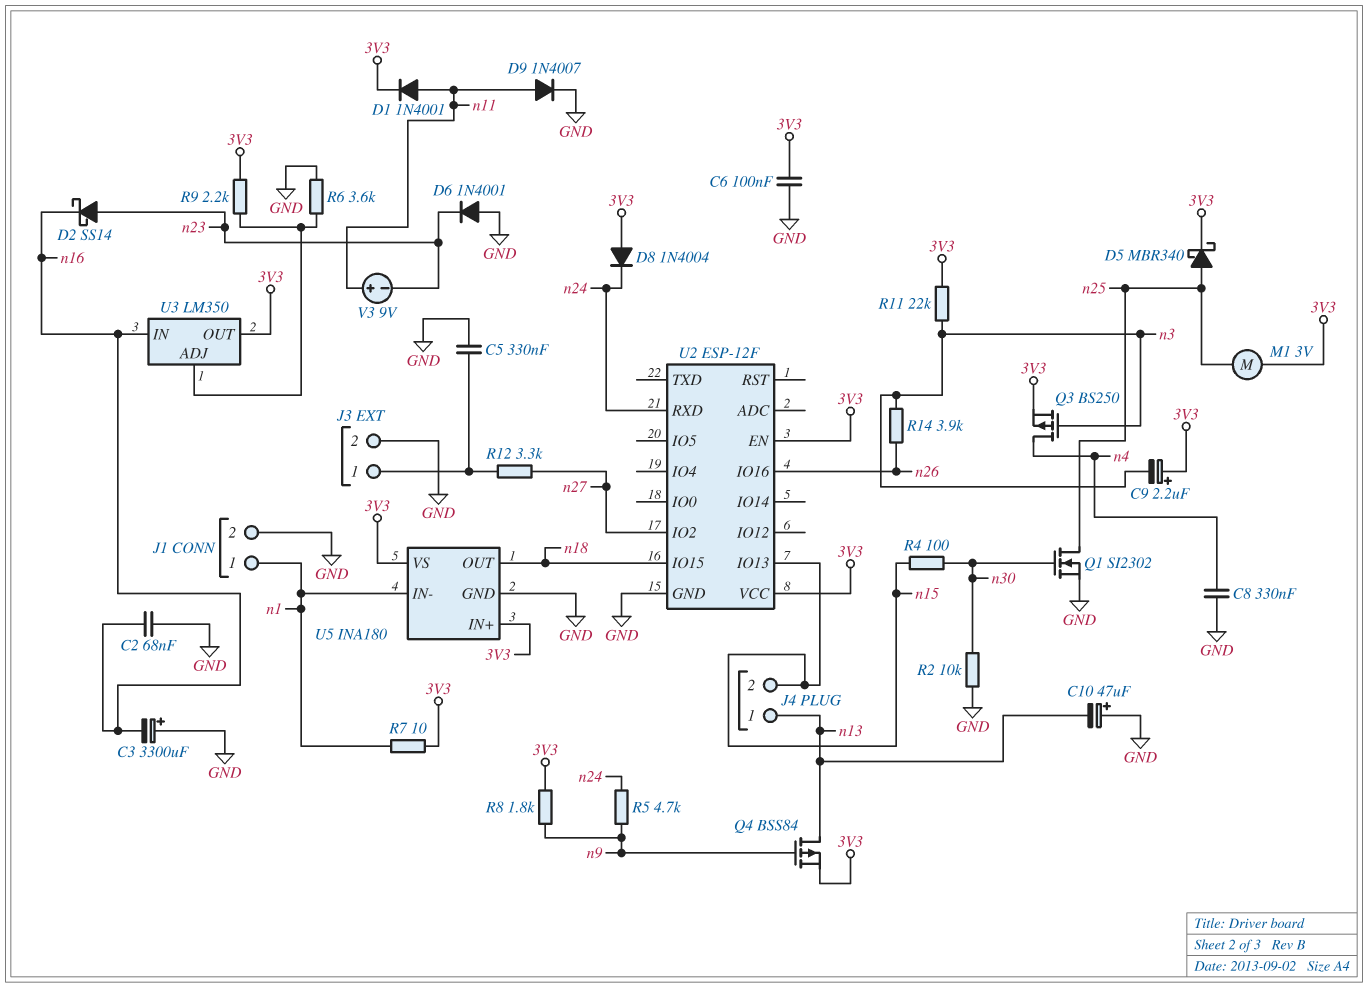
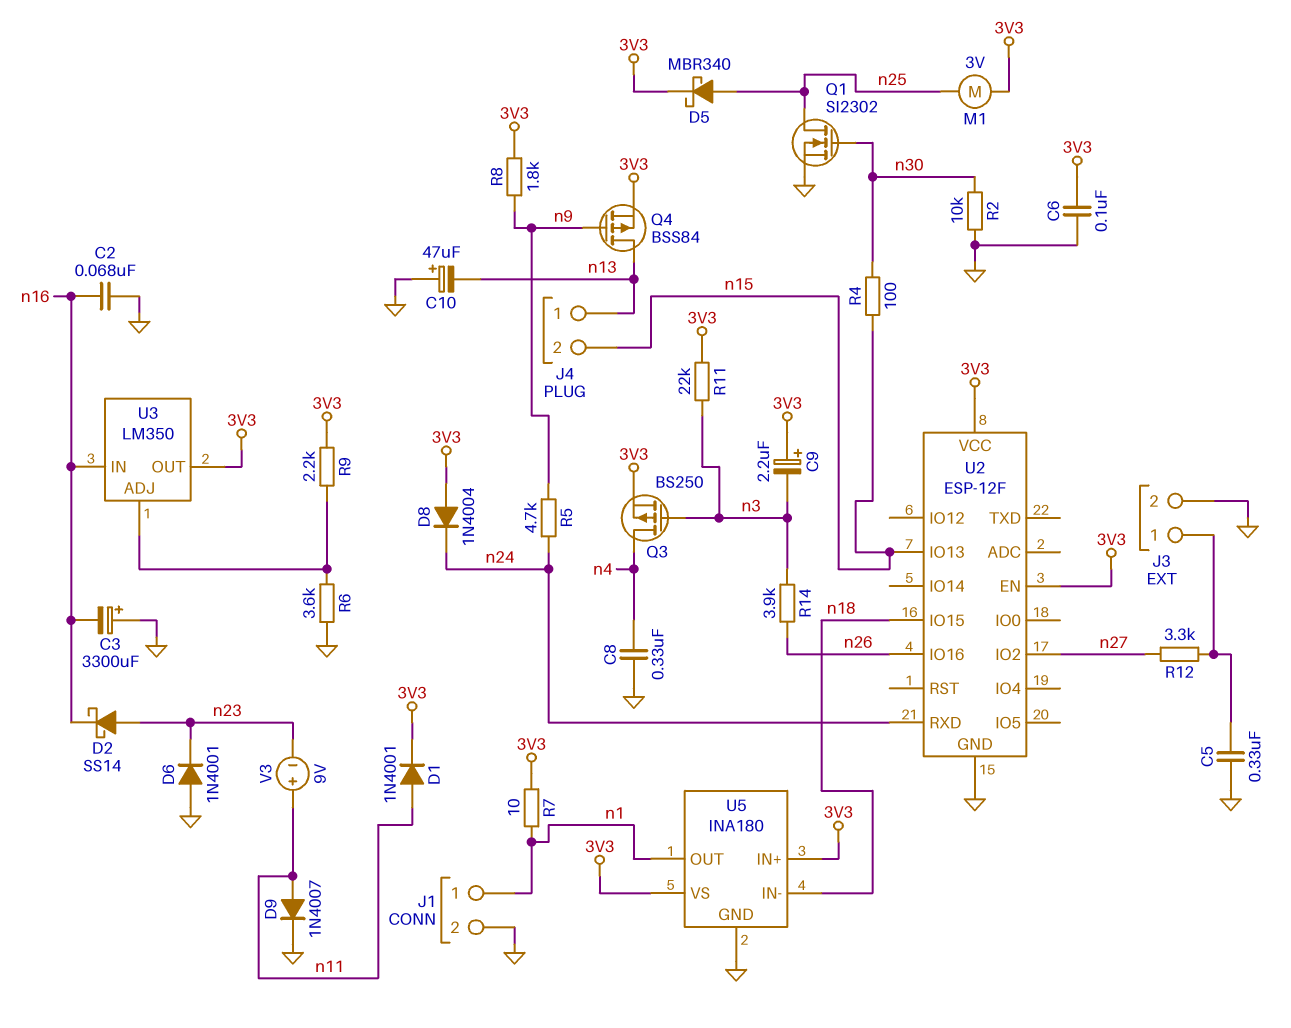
U5 pin IN-: n1 -> n18
U5 pin OUT: n18 -> n1

